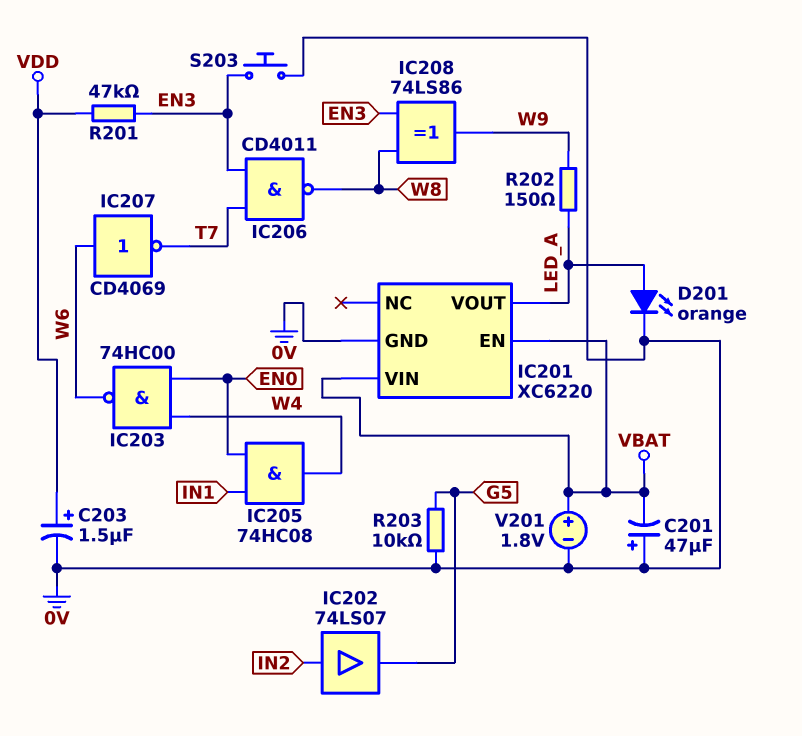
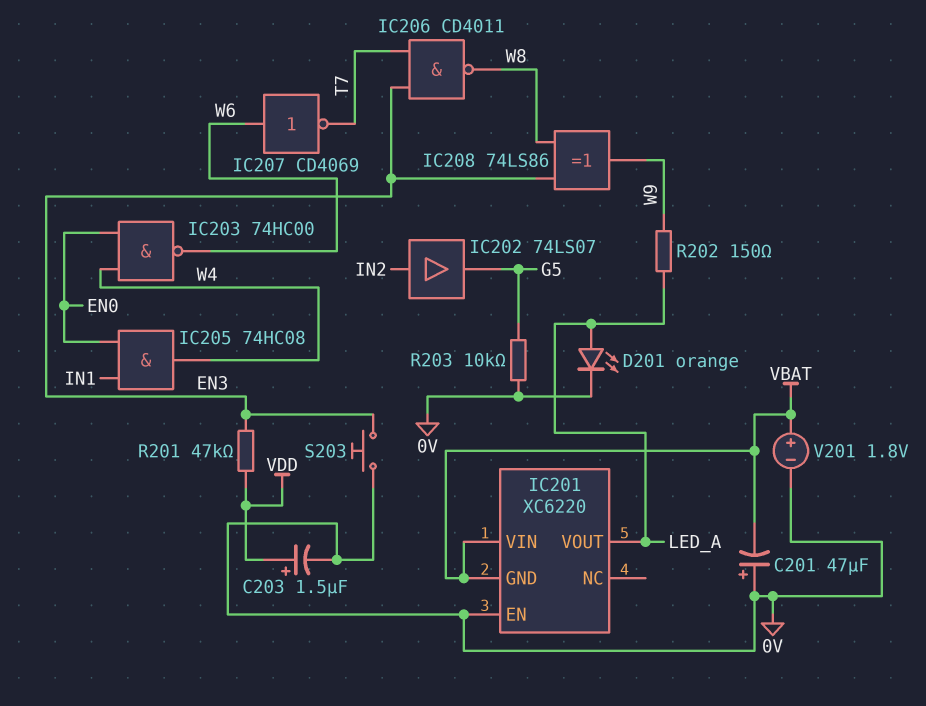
IC201 pin EN: VBAT -> 0V
IC201 pin GND: 0V -> VBAT

